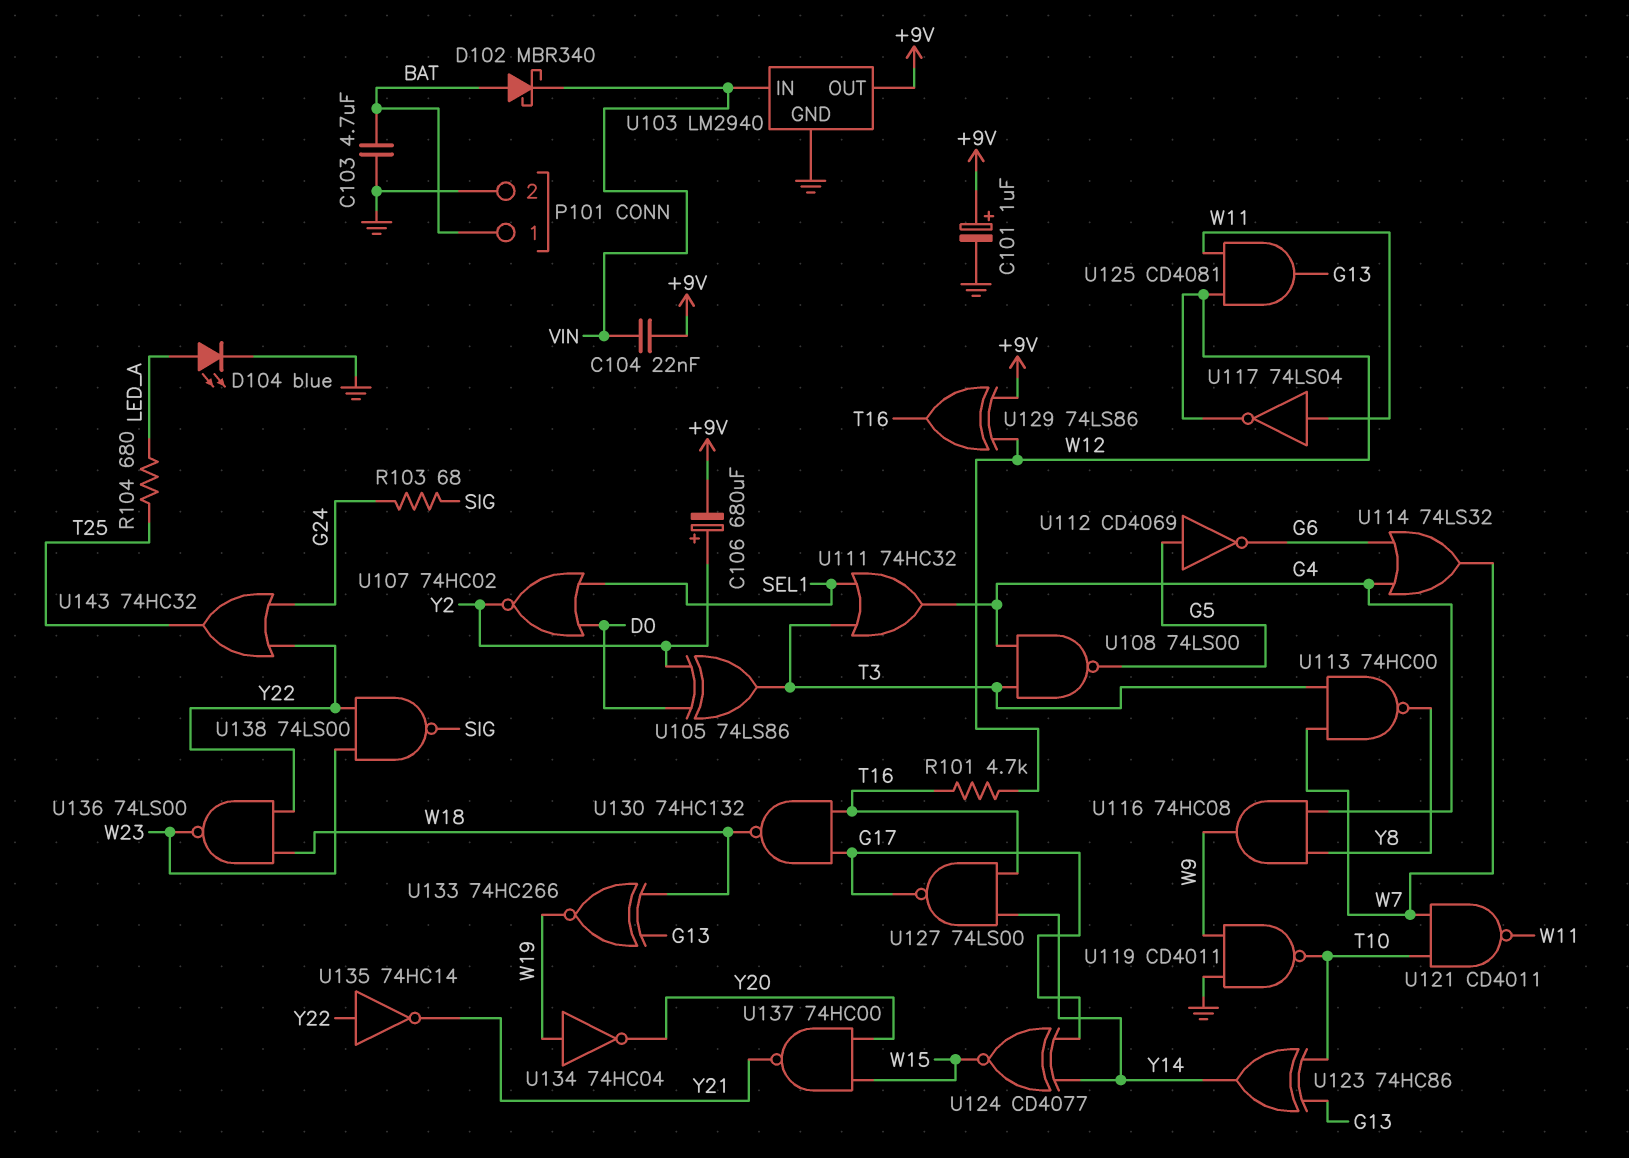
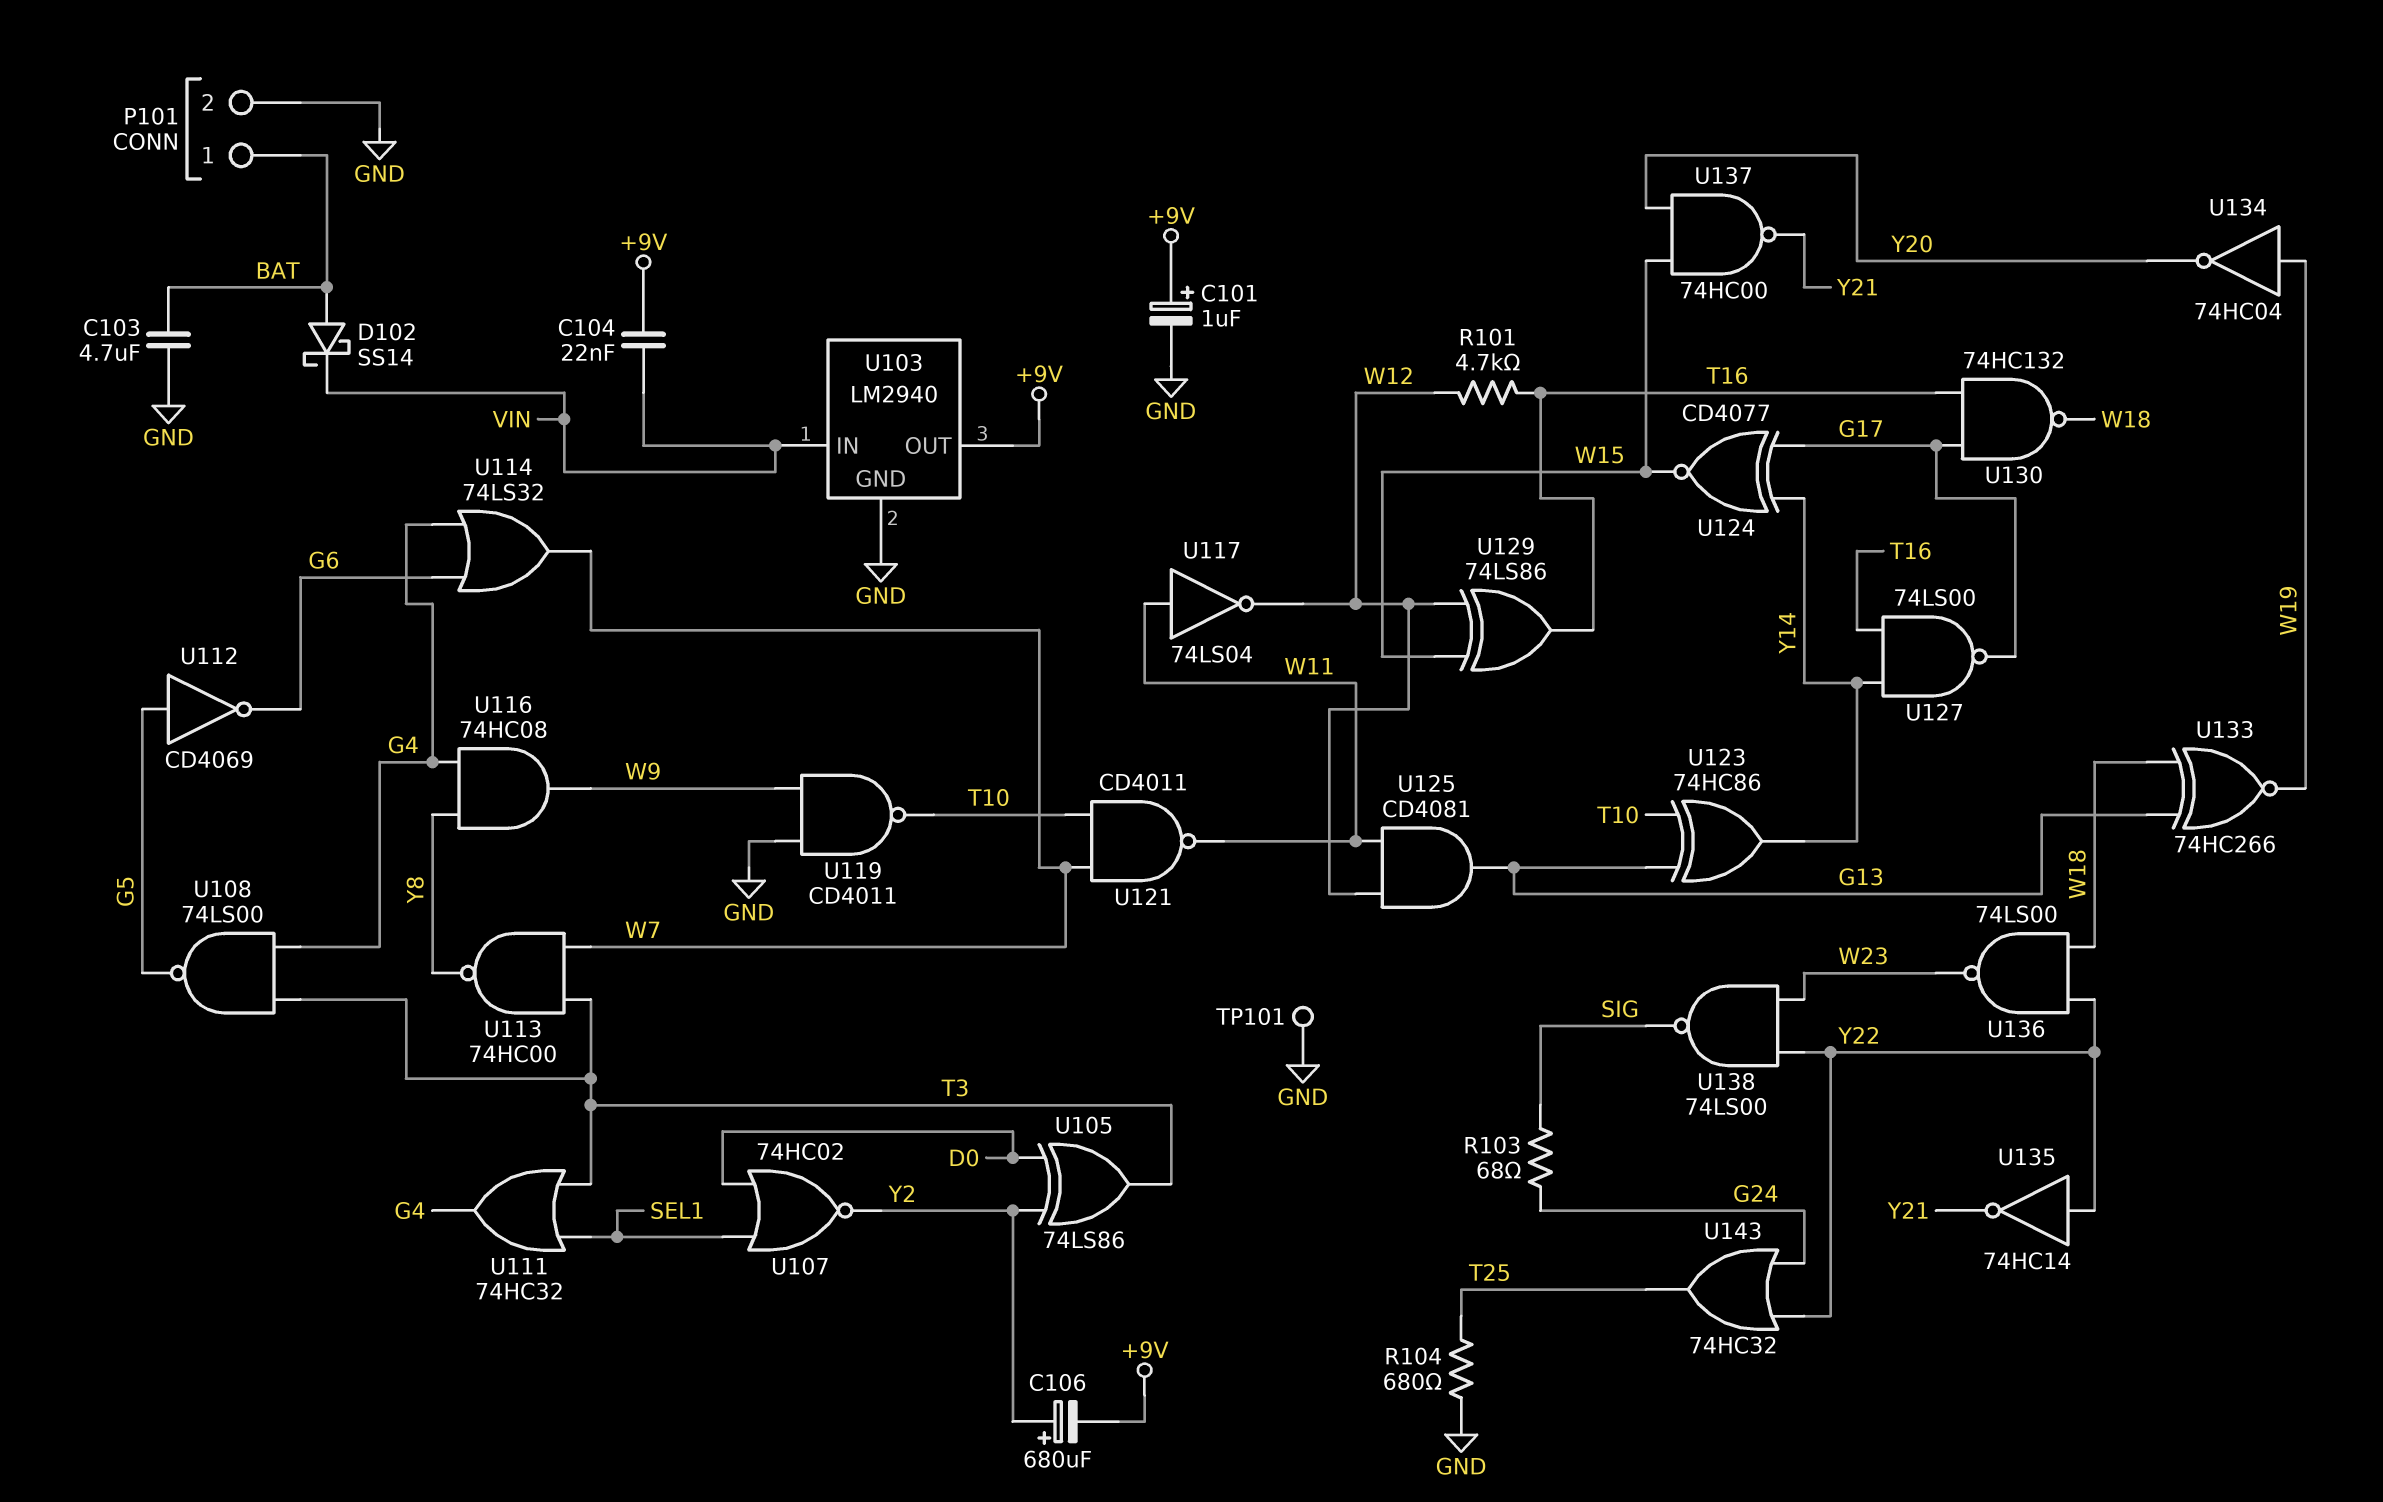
D102: schottky MBR340 (A BAT, K VIN) -> schottky SS14 (A BAT, K VIN)
D104: LED blue (A LED_A, K GND) -> none
R104: 680 (LED_A, T25) -> 680 (GND, T25)
TP101: none -> test point (GND)
U129: XOR 74LS86 (in +9V, in W12, out T16) -> XOR 74LS86 (in W12, in W15, out T16)

